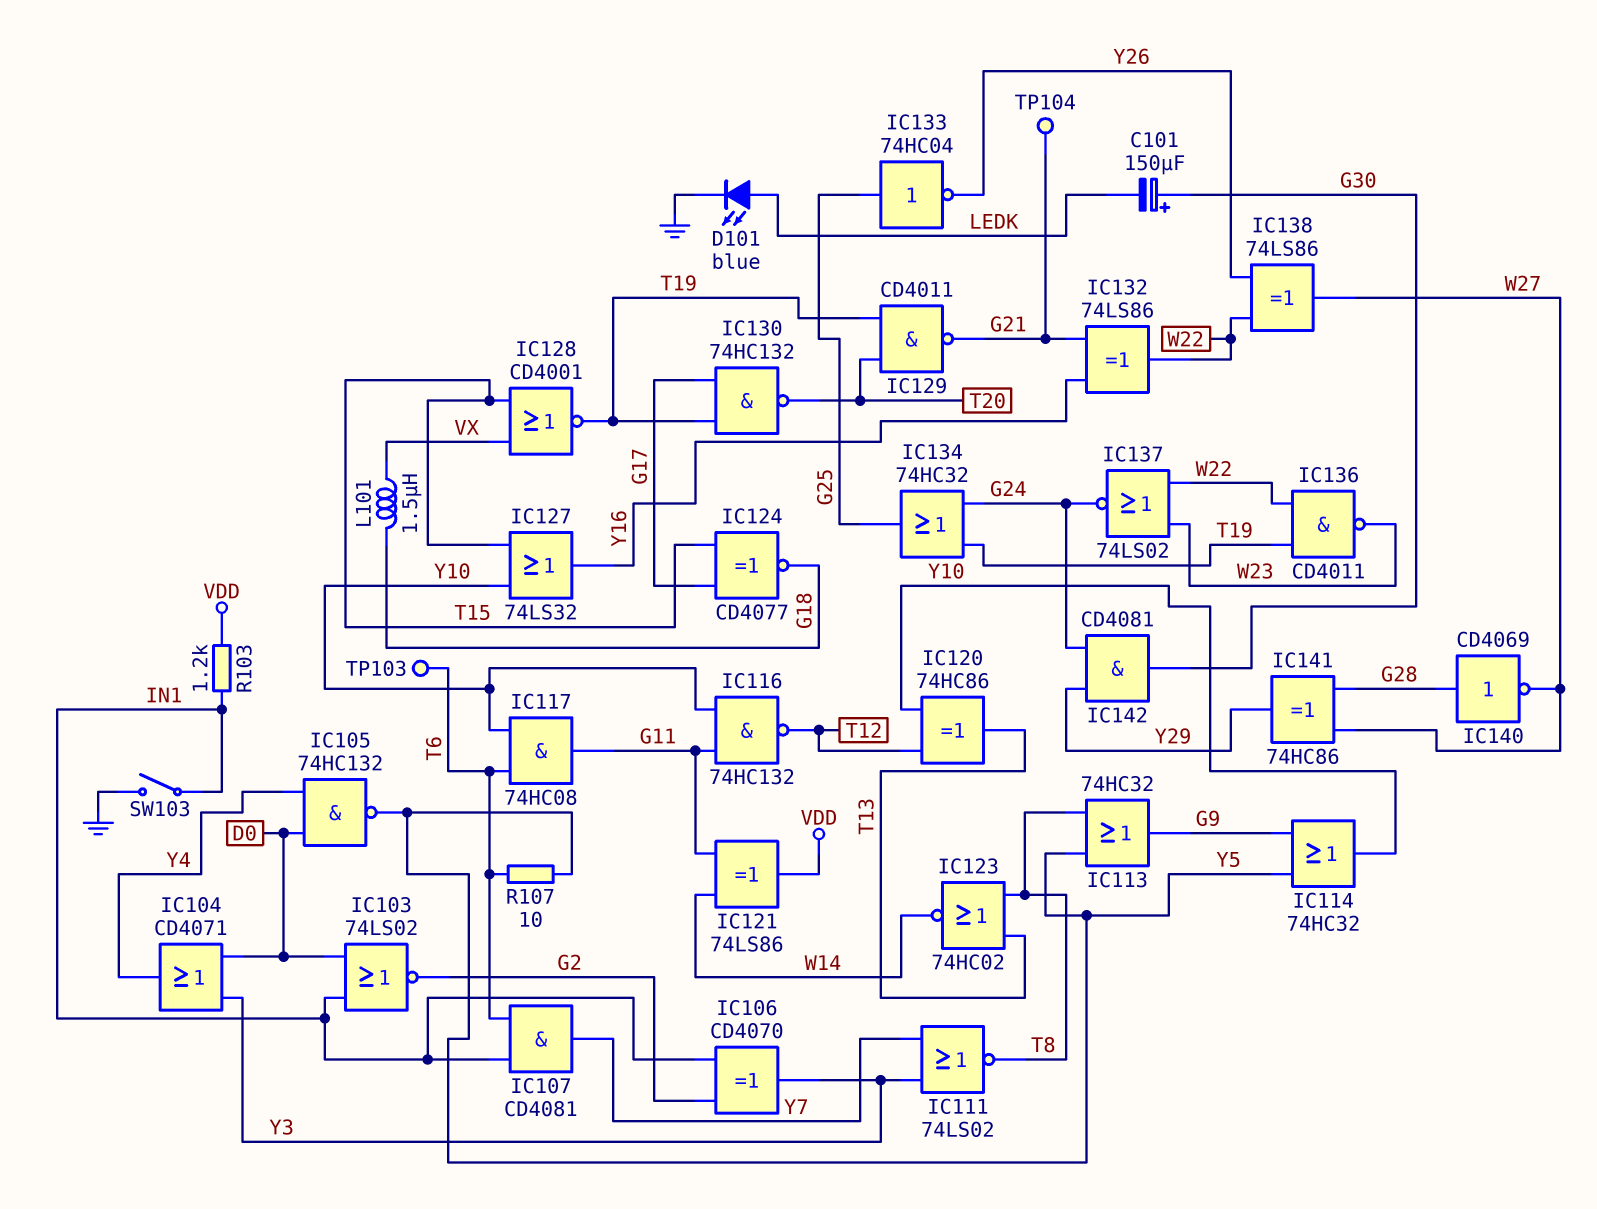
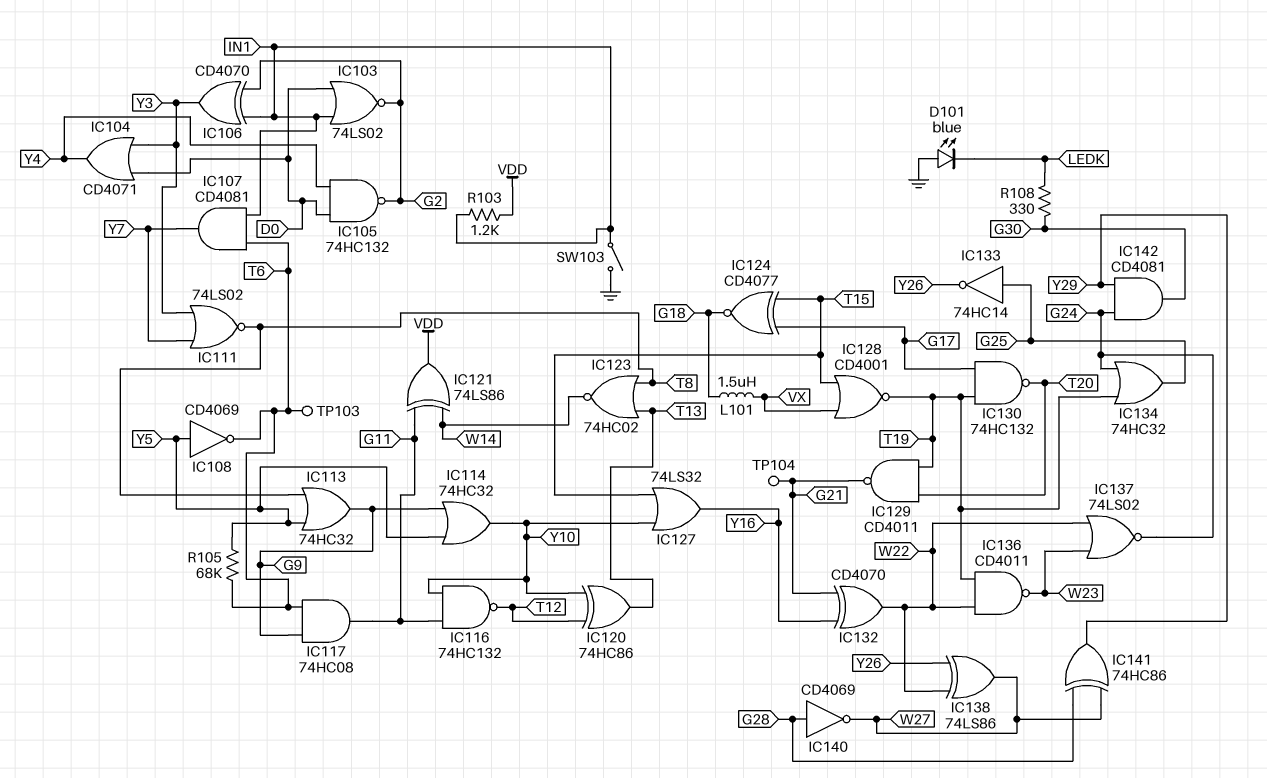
C101: 150uF (plus G30, minus LEDK) -> none
D101: LED blue (A LEDK, K GND) -> LED blue (A GND, K LEDK)
IC105: NAND 74HC132 (in D0, in Y4, out Y5) -> NAND 74HC132 (in D0, in Y4, out G2)
IC108: none -> NOT CD4069 (in Y5, out T6)
IC117: AND 74HC08 (in T6, in Y10, out G11) -> AND 74HC08 (in G9, in T6, out G11)
IC132: XOR 74LS86 (in G21, in Y16, out W22) -> XOR CD4070 (in G21, in Y16, out W22)
IC133: NOT 74HC04 (in G25, out Y26) -> NOT 74HC14 (in G25, out Y26)
R105: none -> 68k (T6, Y5)
R107: 10 (T6, Y5) -> none
R108: none -> 330 (G30, LEDK)

